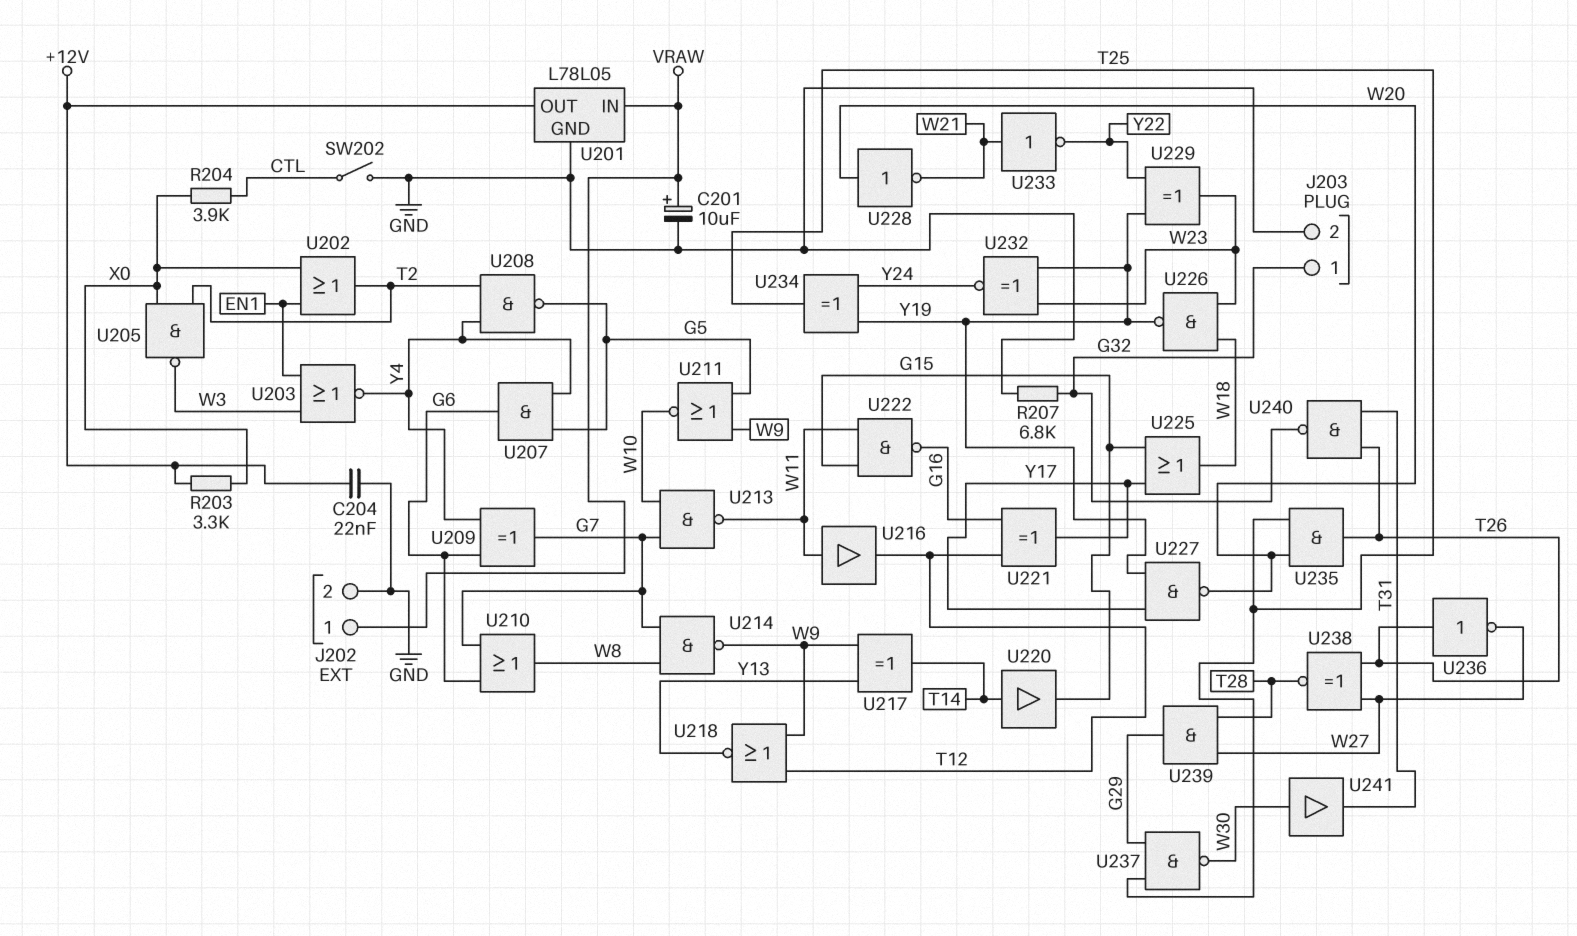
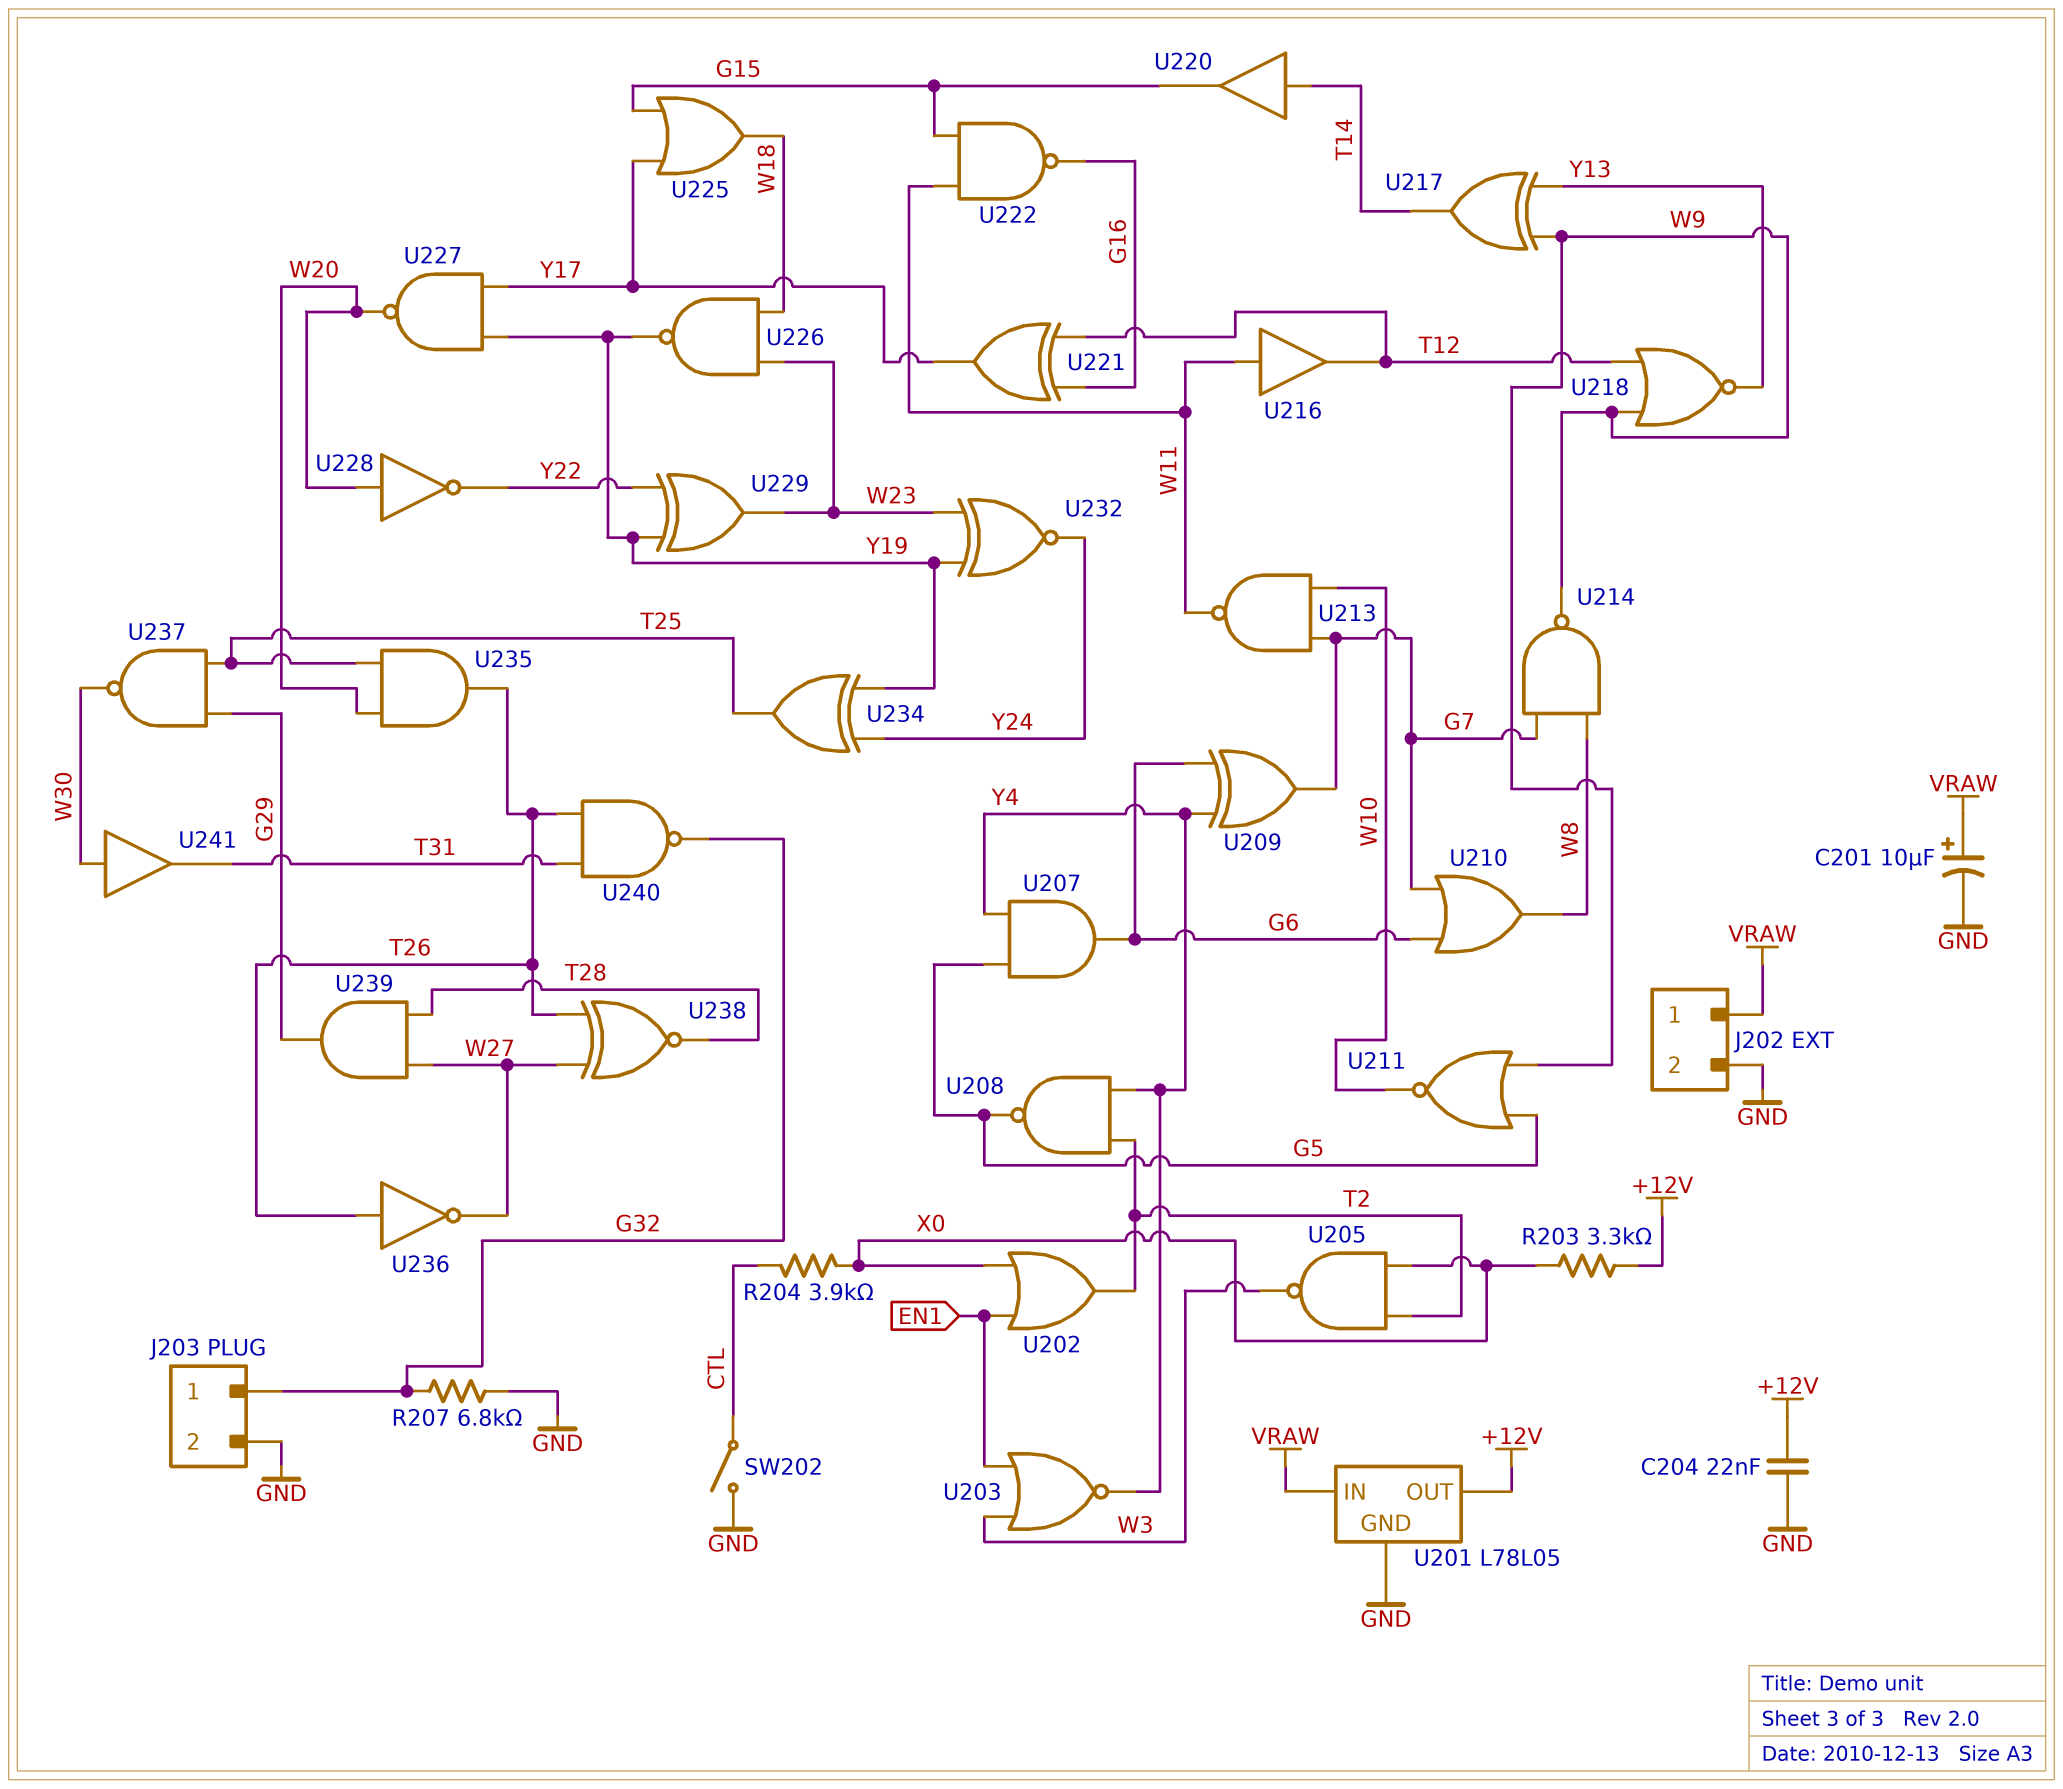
U228: NOT (in W20, out W21) -> NOT (in W20, out Y22)
U233: NOT (in W21, out Y22) -> none

